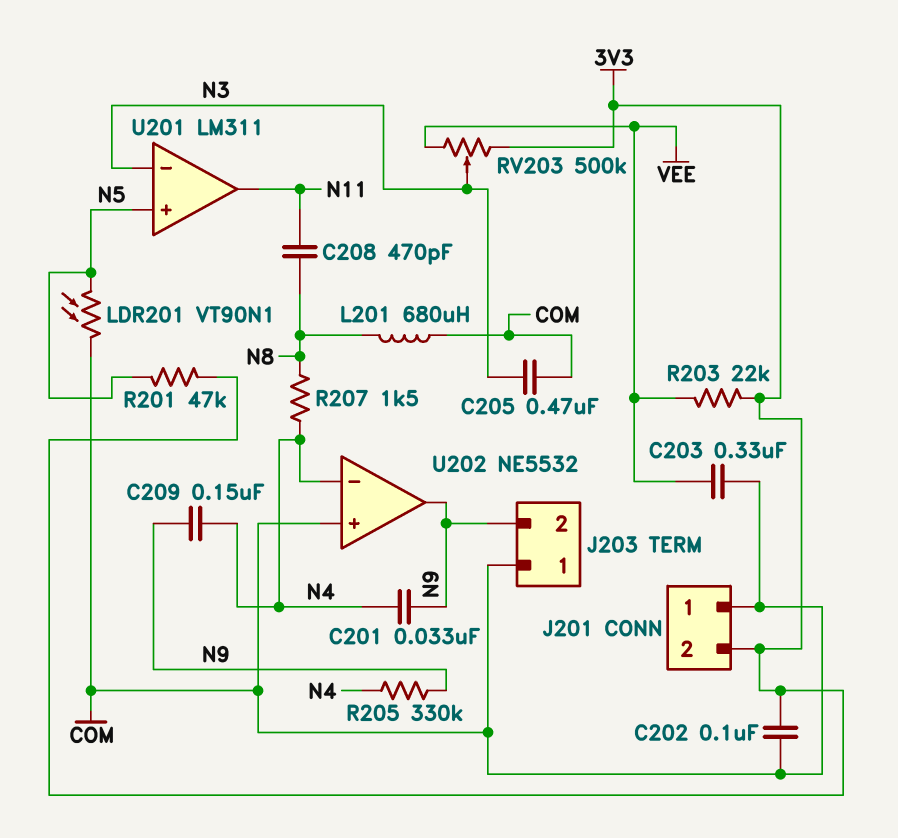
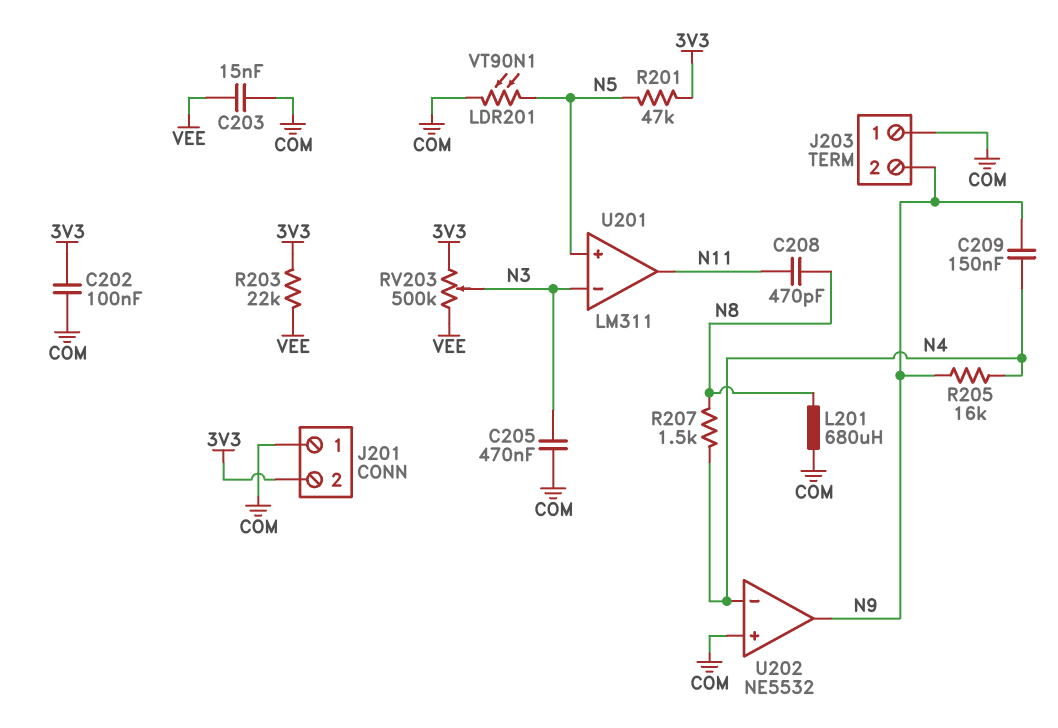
C201: 33nF (N4, N9) -> none
C203: 330nF (COM, VEE) -> 15nF (COM, VEE)
R205: 330k (N4, N9) -> 16k (N4, N9)

